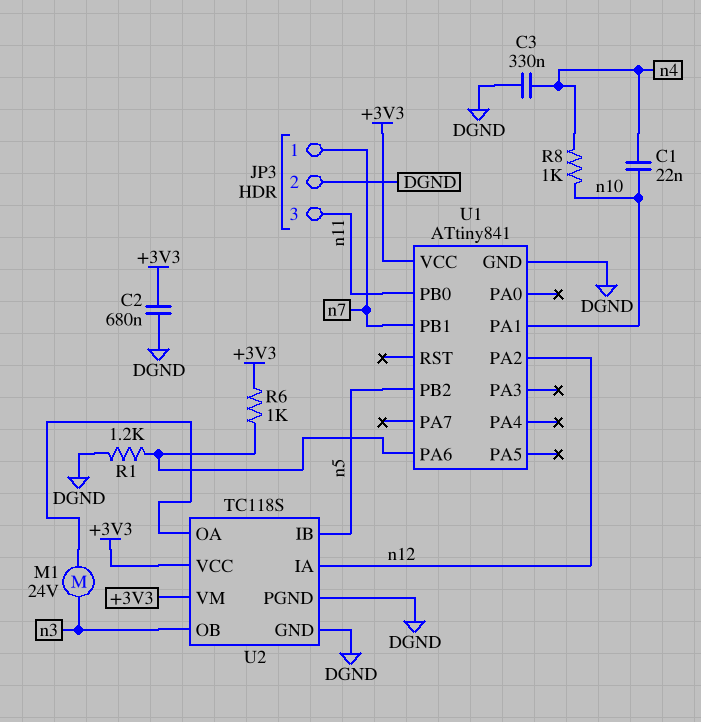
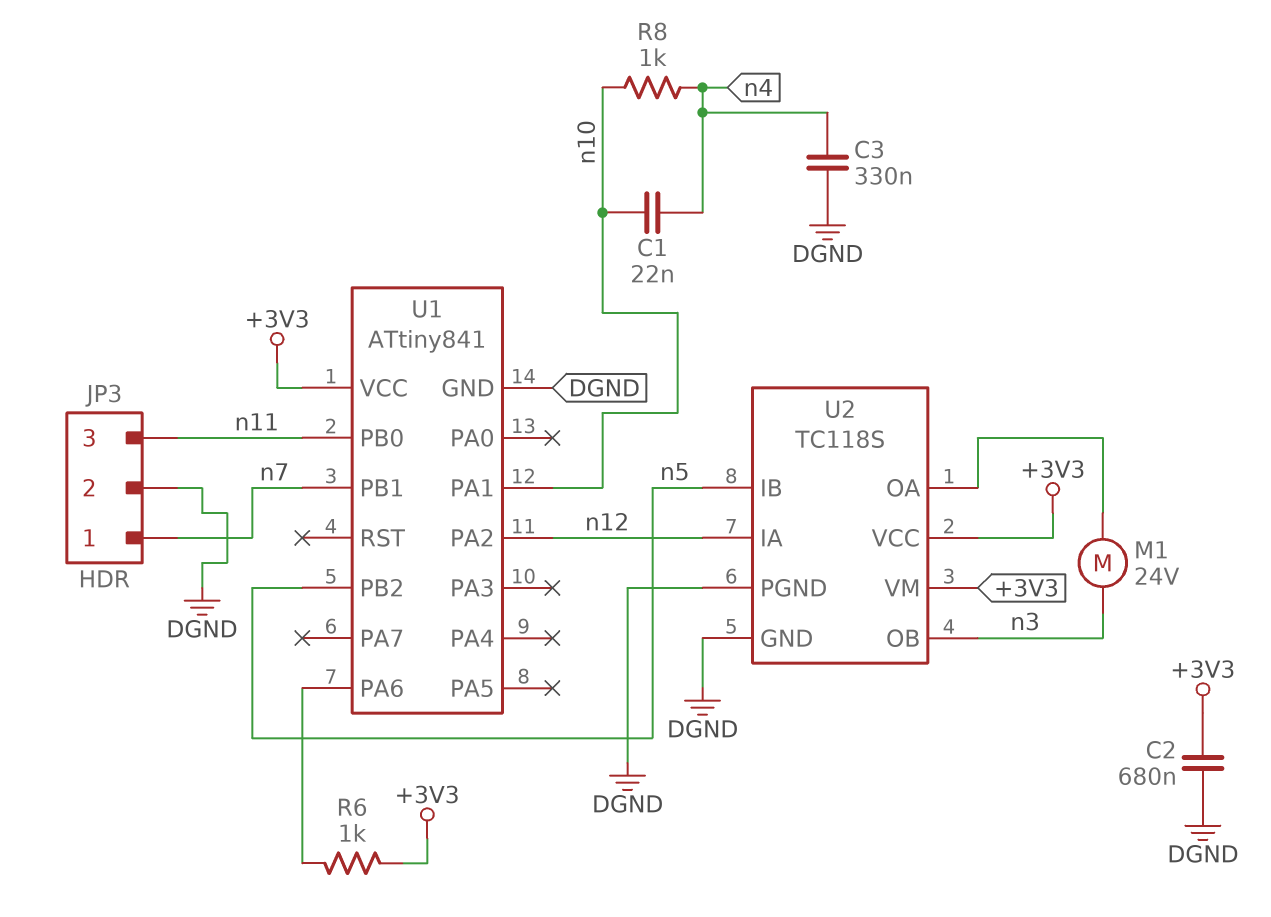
R1: 1.2k (DGND, U1/PA6) -> none

